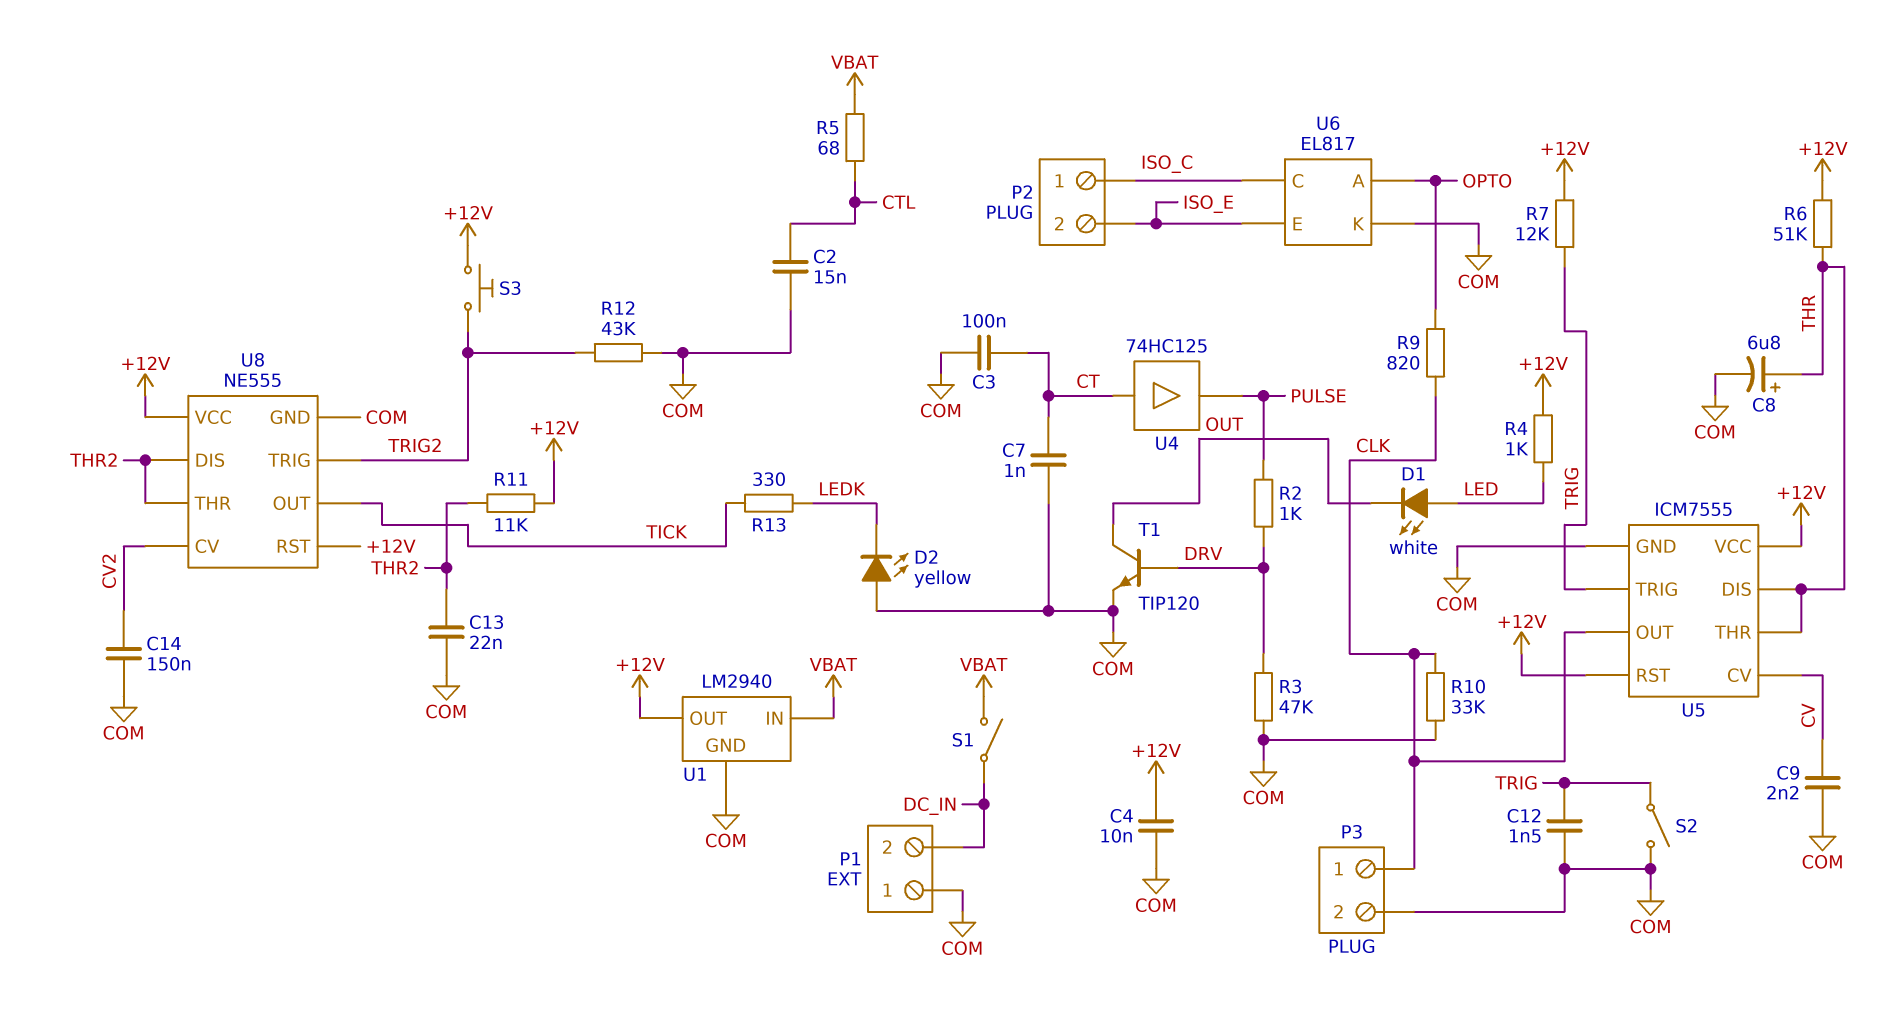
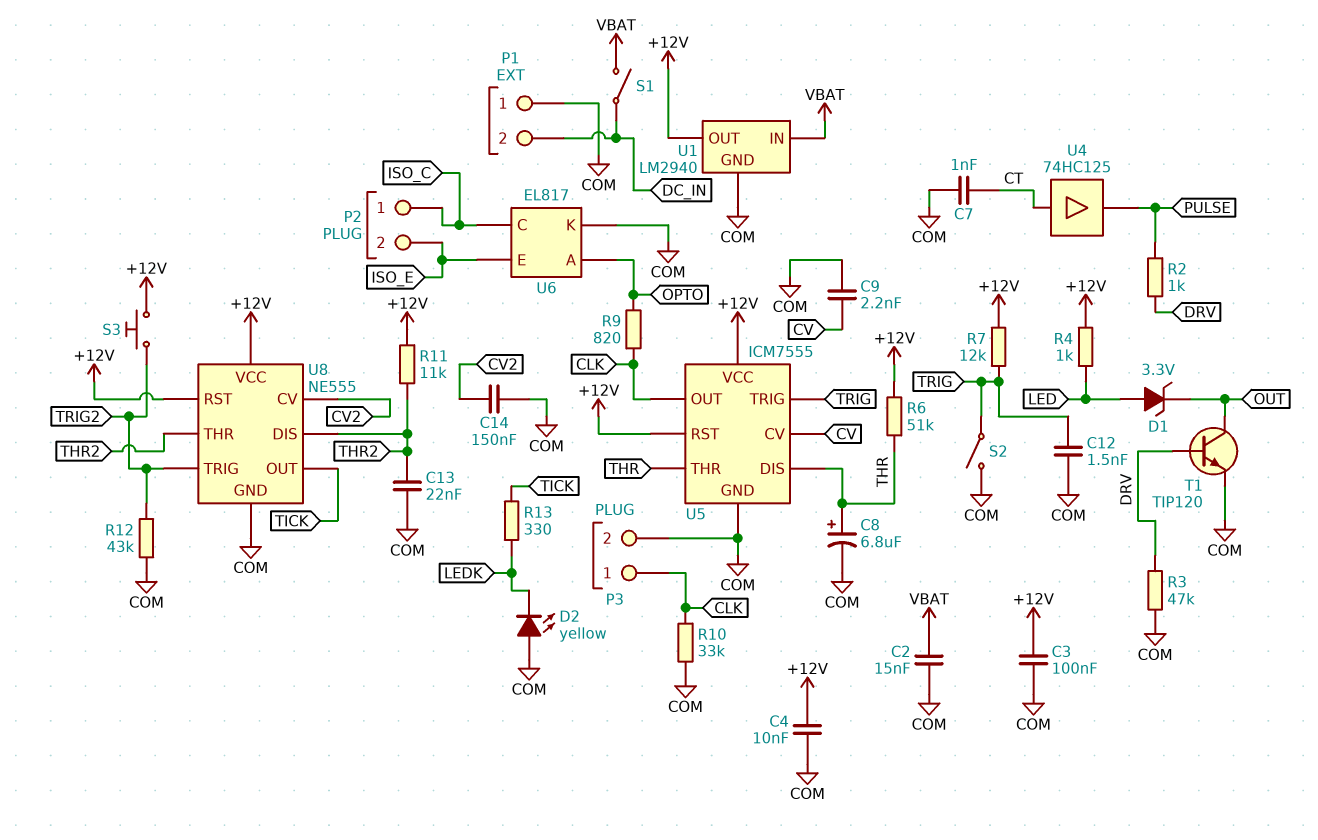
C2: 15nF (COM, CTL) -> 15nF (COM, VBAT)
C3: 100nF (COM, CT) -> 100nF (+12V, COM)
D1: LED white (A LED, K OUT) -> zener 3.3V (A LED, K OUT)
R5: 68 (CTL, VBAT) -> none

